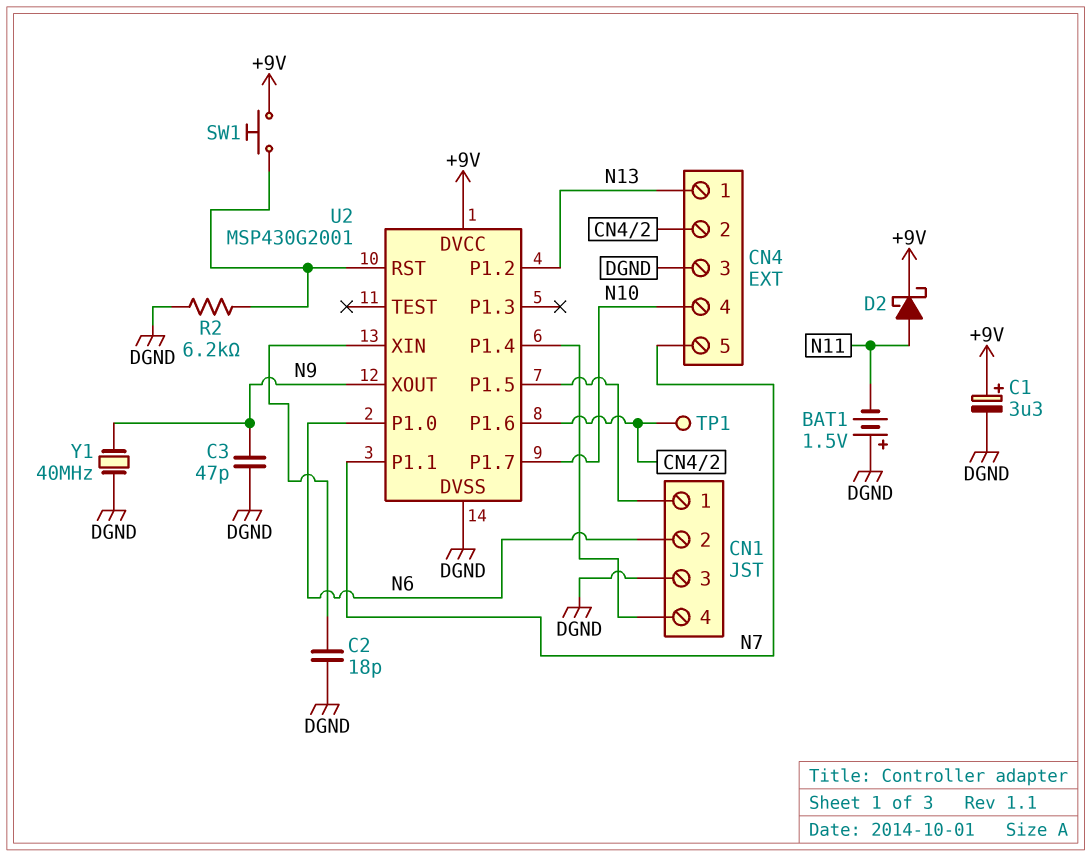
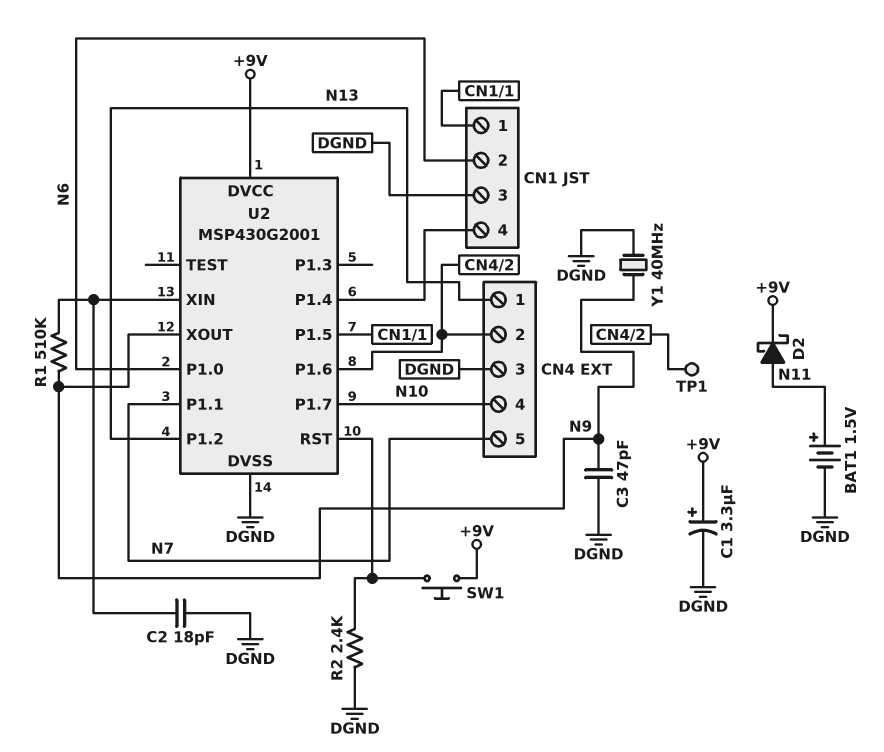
BAT1: 1.5V (plus DGND, minus N11) -> 1.5V (plus N11, minus DGND)
R1: none -> 510k (N9, U2/XIN)
R2: 6.2k (DGND, U2/RST) -> 2.4k (DGND, U2/RST)

